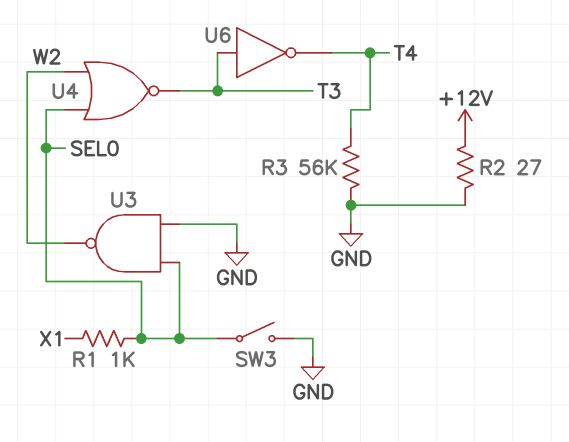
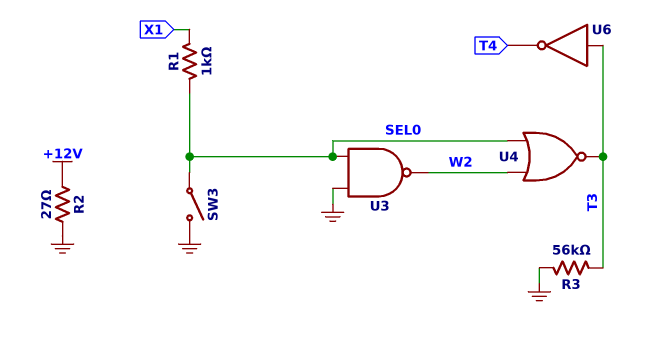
R3: 56k (GND, T4) -> 56k (GND, T3)

